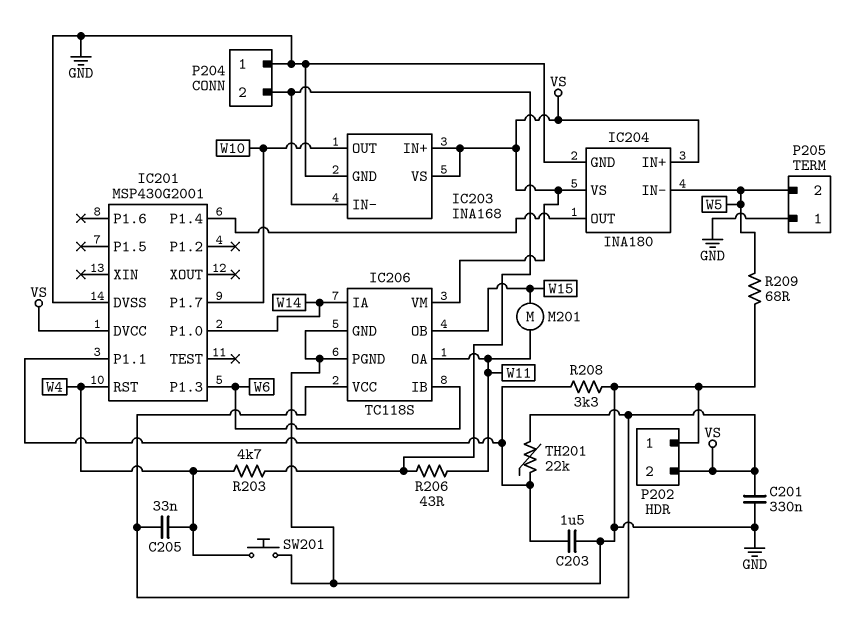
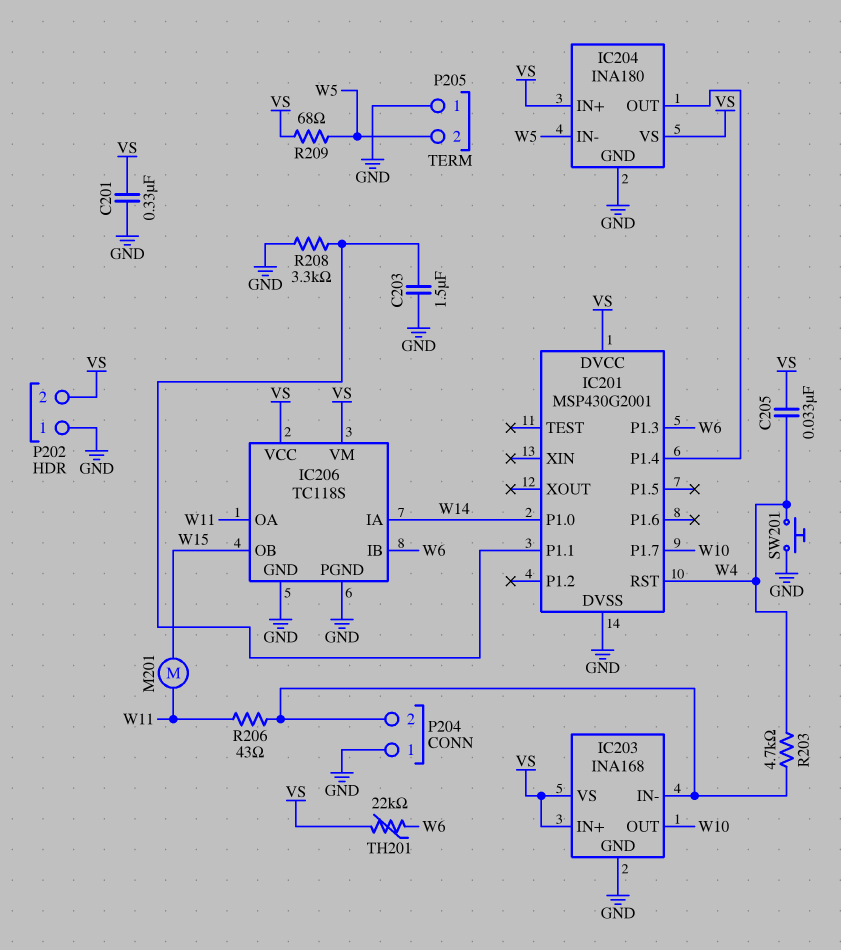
R209: 68 (GND, W5) -> 68 (VS, W5)
TH201: 22k (IC201/P1.1, VS) -> 22k (VS, W6)

